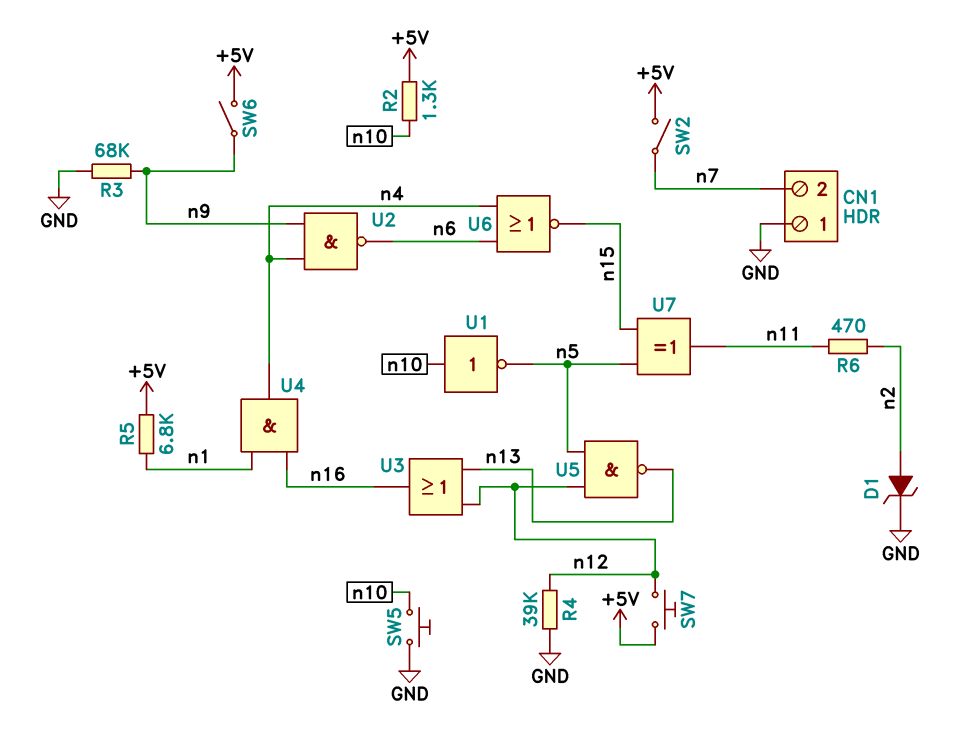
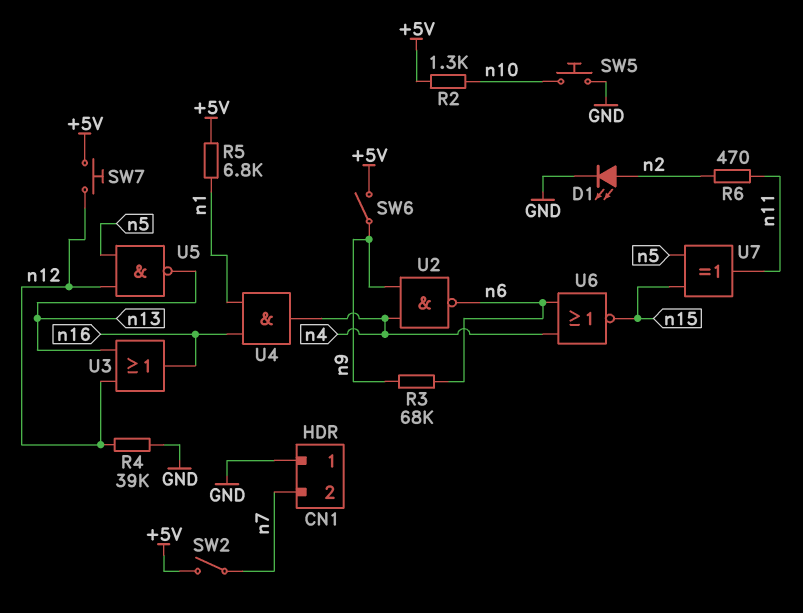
D1: zener (A n2, K GND) -> LED (A n2, K GND)
R3: 68k (GND, n9) -> 68k (n6, n9)
U1: NOT (in n10, out n5) -> none

